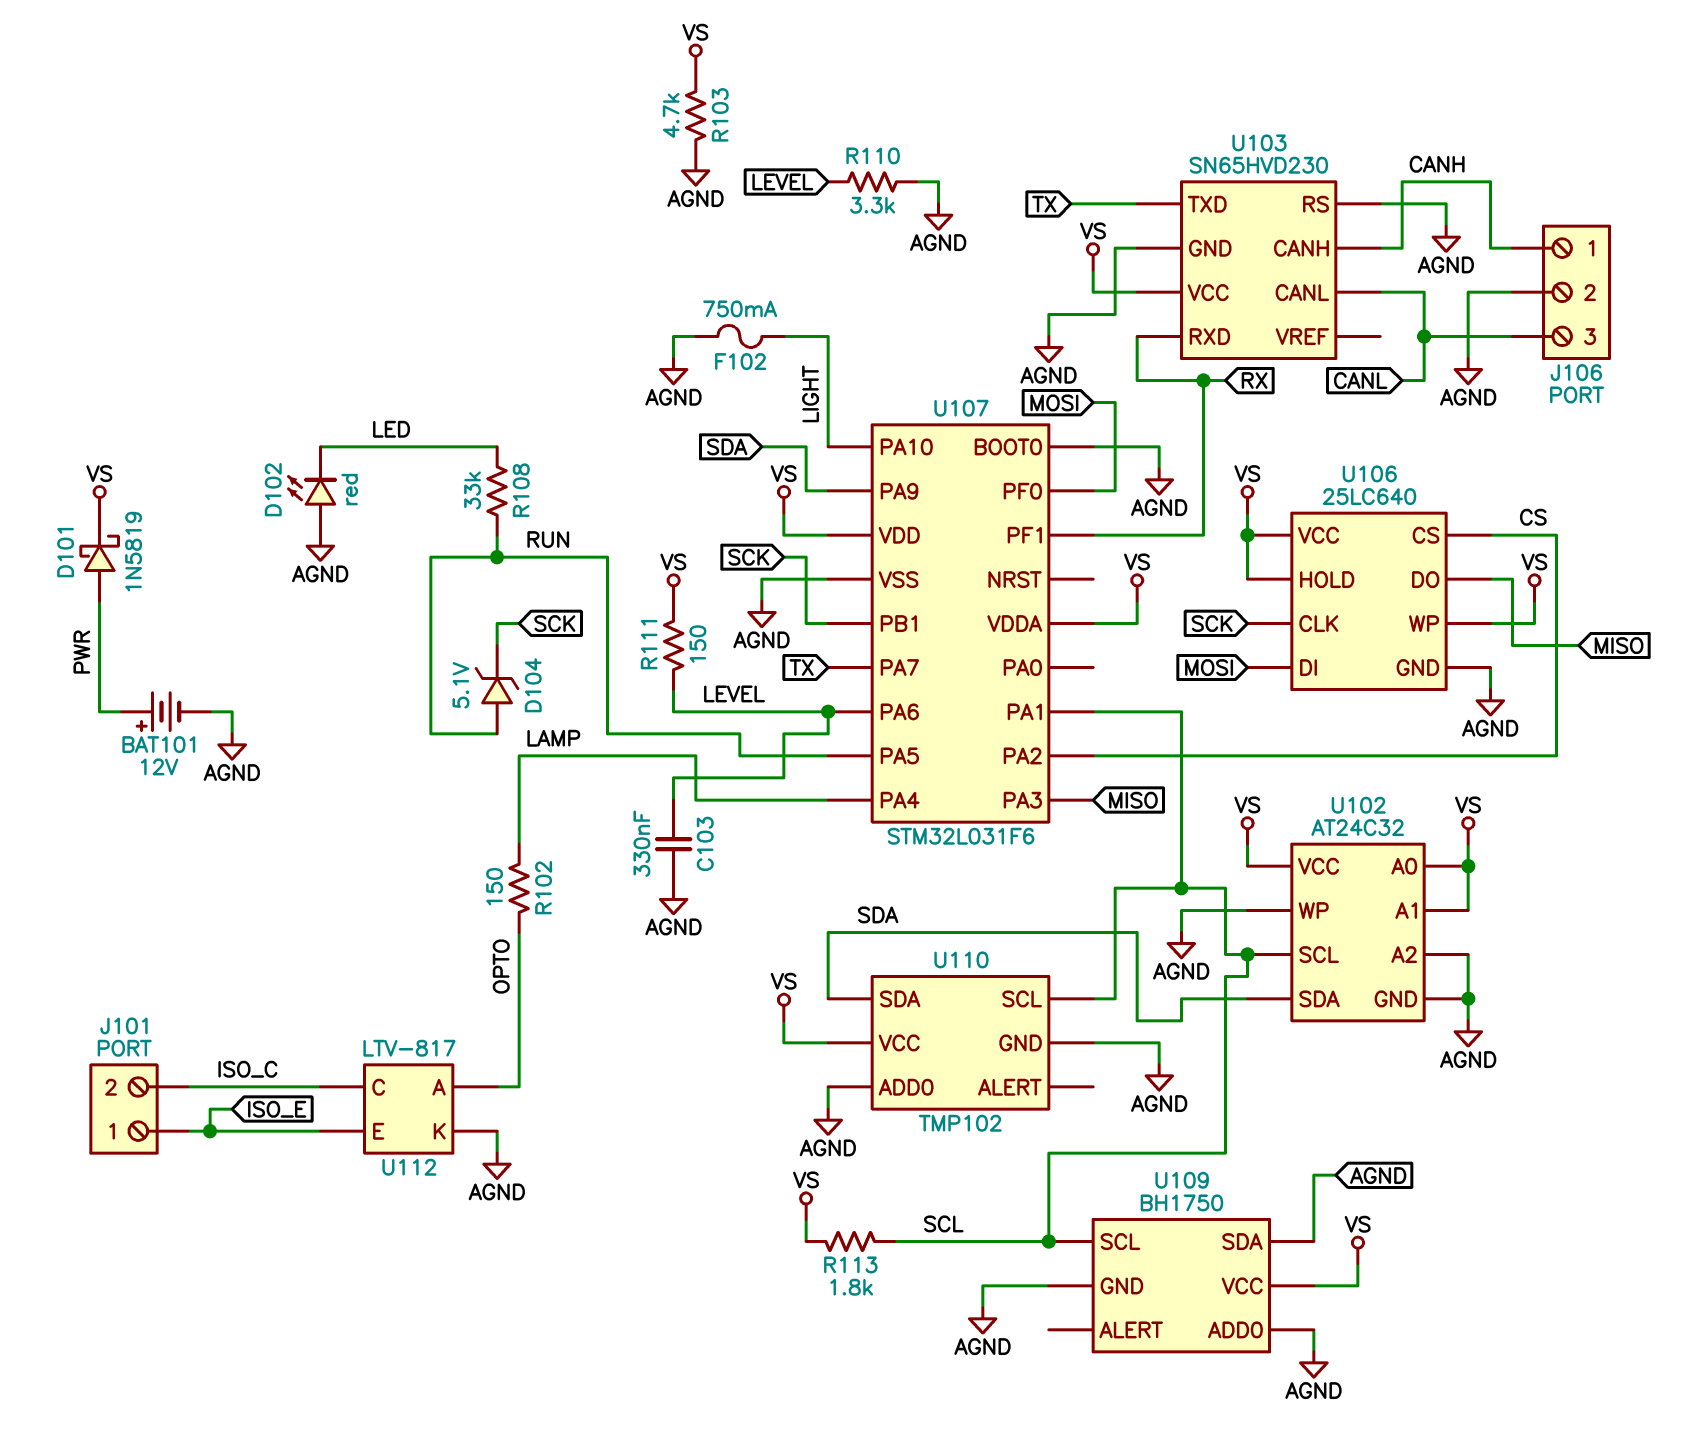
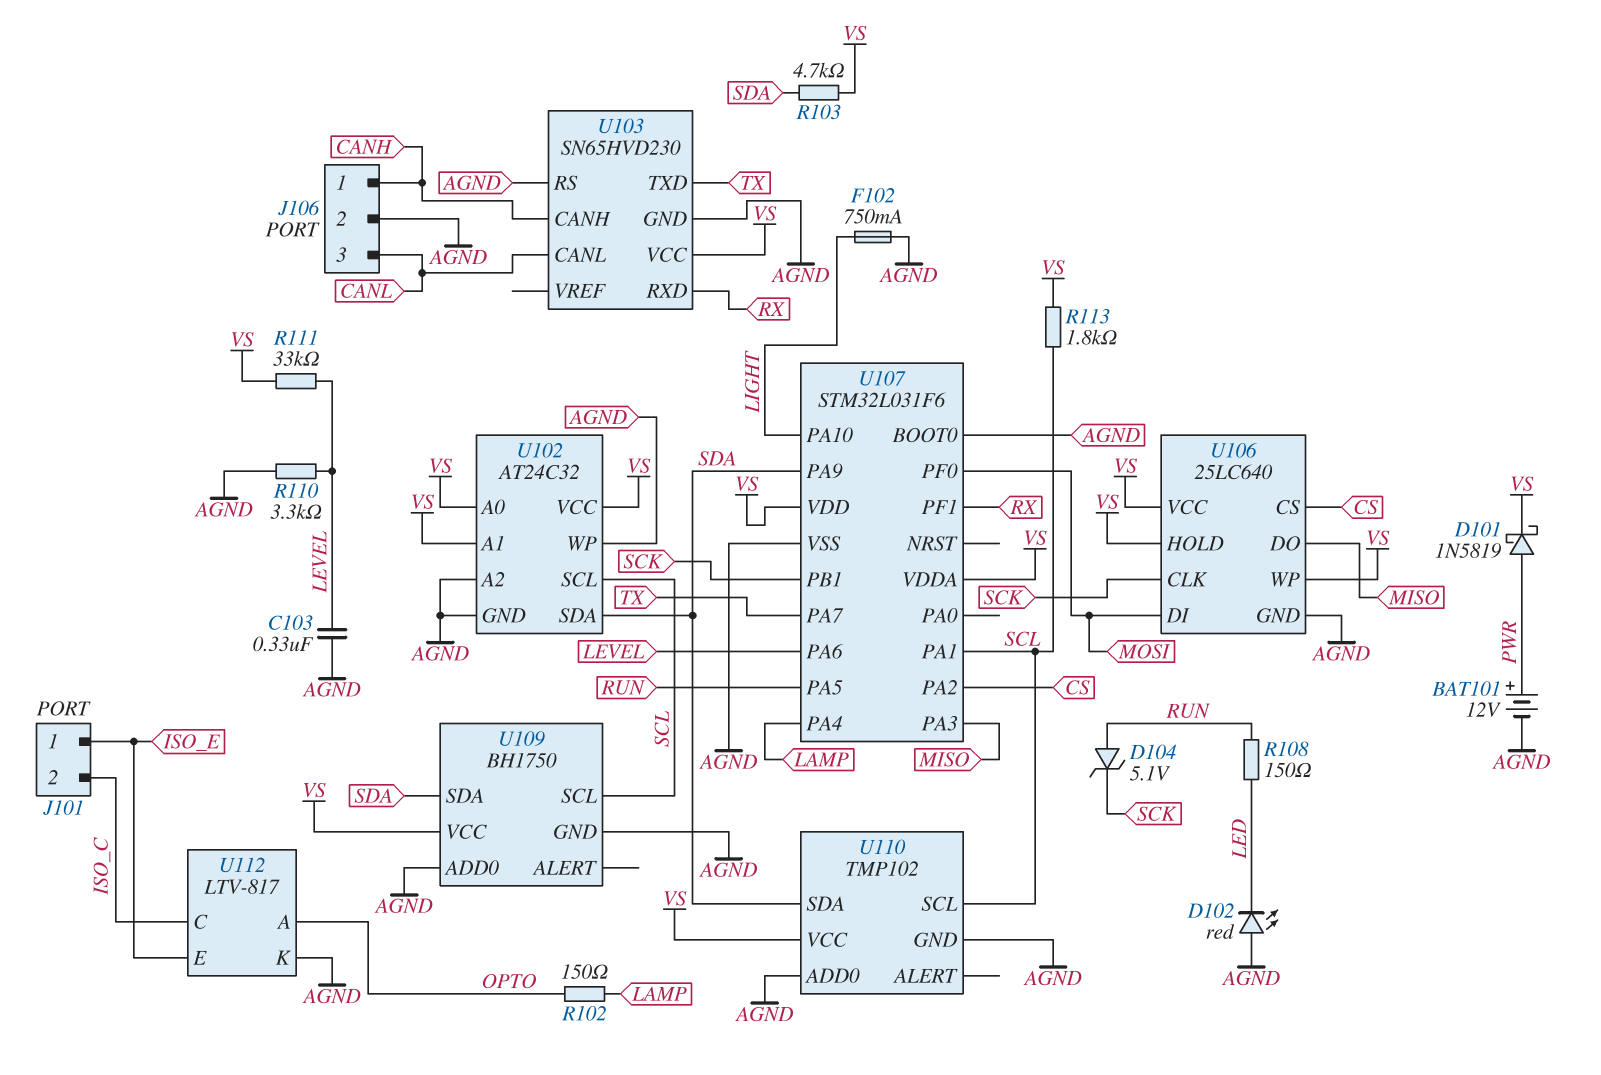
R103: 4.7k (AGND, VS) -> 4.7k (SDA, VS)
R108: 33k (LED, RUN) -> 150 (LED, RUN)
R111: 150 (LEVEL, VS) -> 33k (LEVEL, VS)
U109 pin SDA: AGND -> SDA

